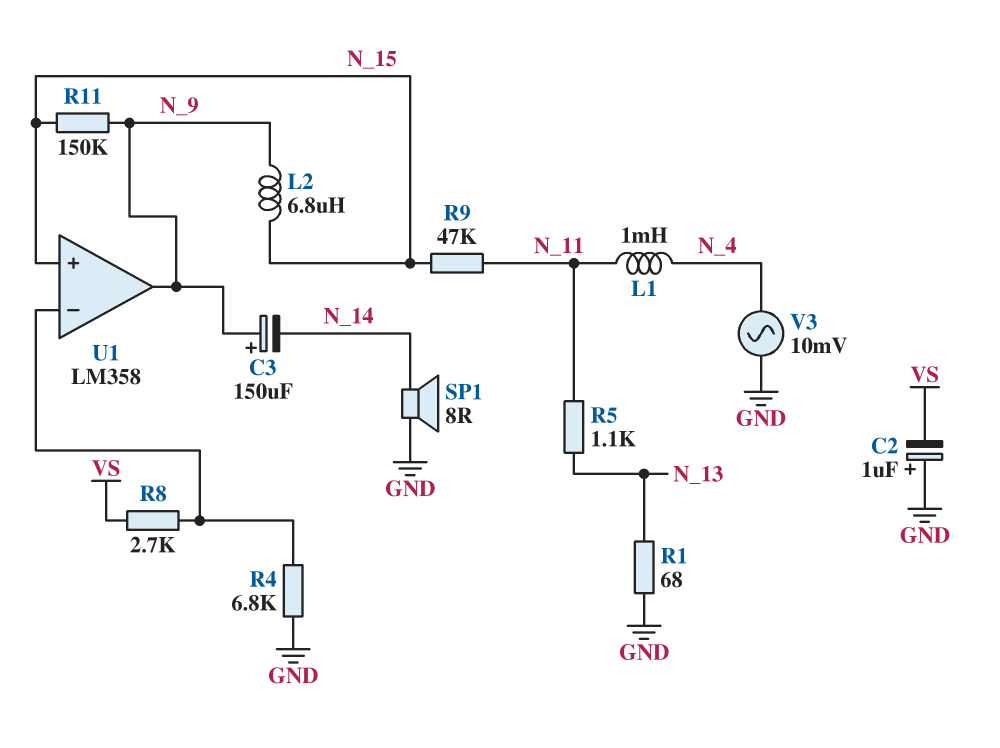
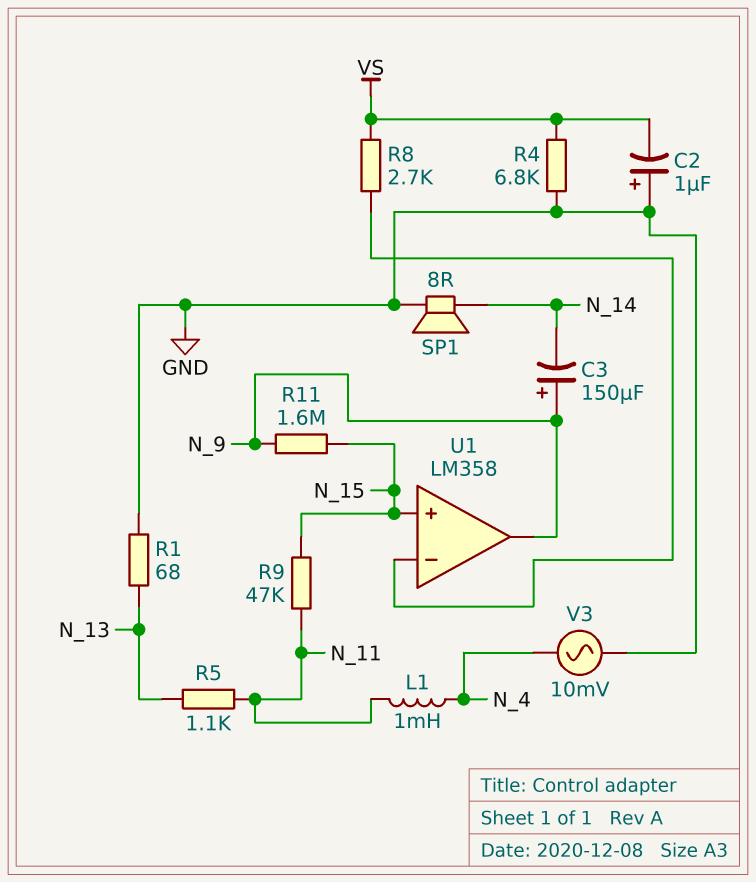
L2: 6.8uH (N_9, N_15) -> none
R4: 6.8k (GND, U1/in-) -> 6.8k (GND, VS)
R11: 150k (N_9, N_15) -> 1.6M (N_9, N_15)

